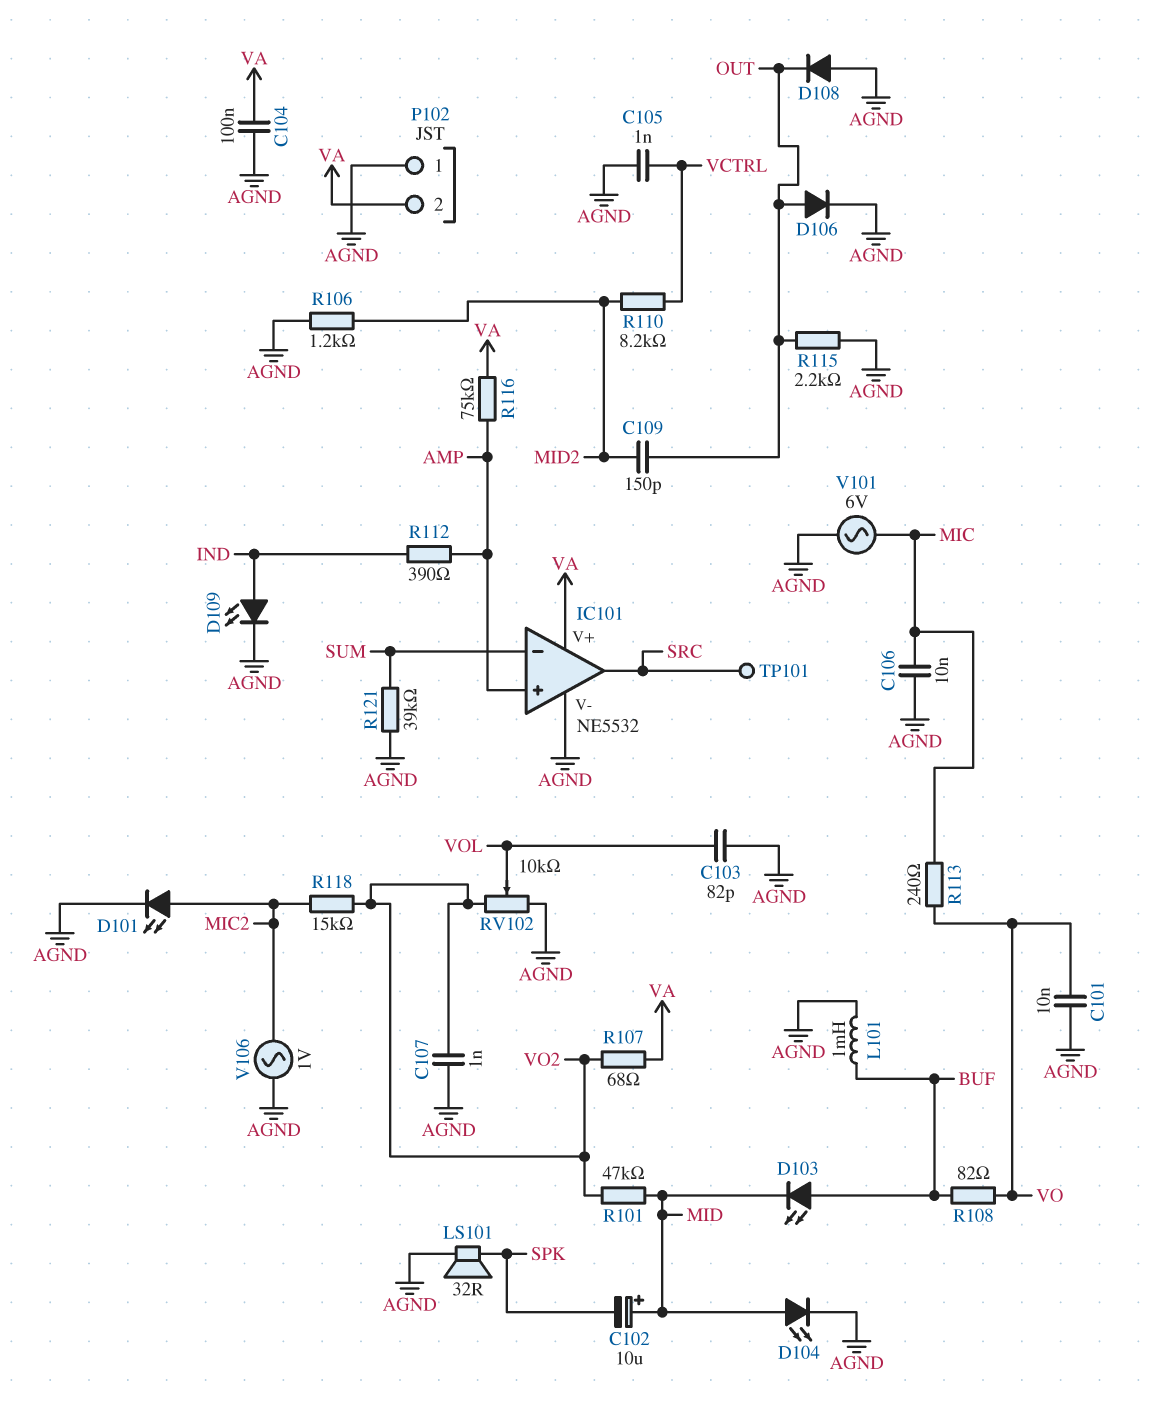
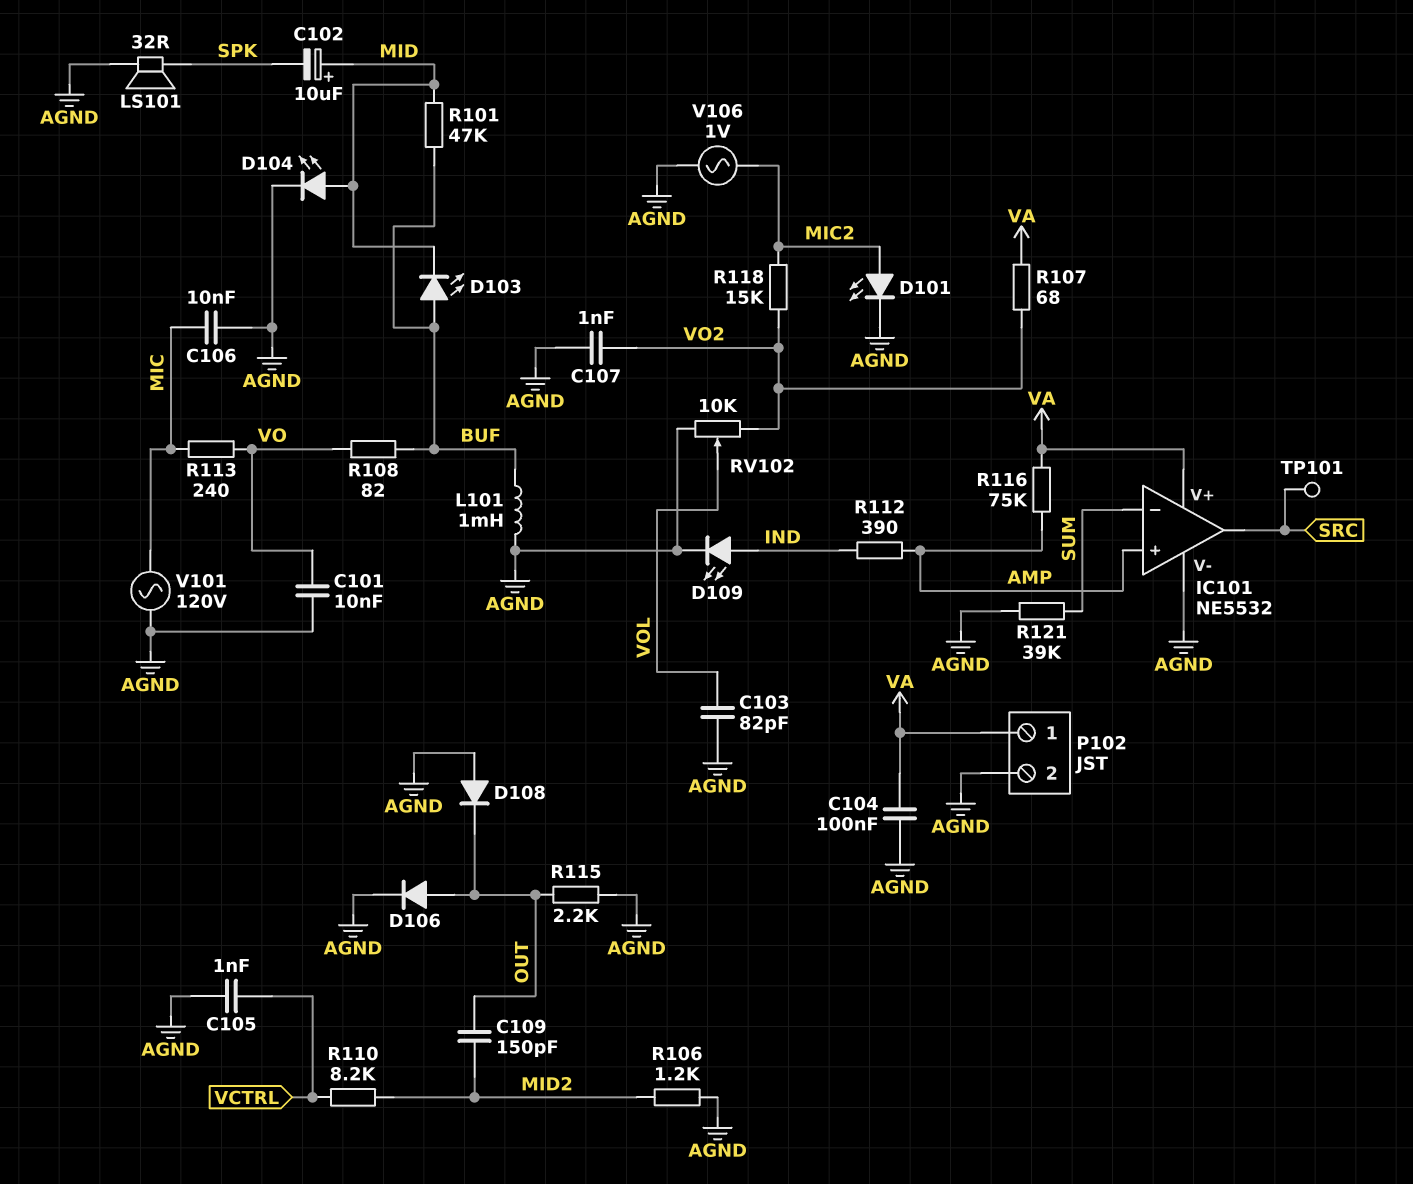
P102 pin 1: AGND -> VA
P102 pin 2: VA -> AGND
R101: 47k (MID, VO2) -> 47k (BUF, MID)
V101: AC 6V (AGND, MIC) -> AC 120V (AGND, MIC)

